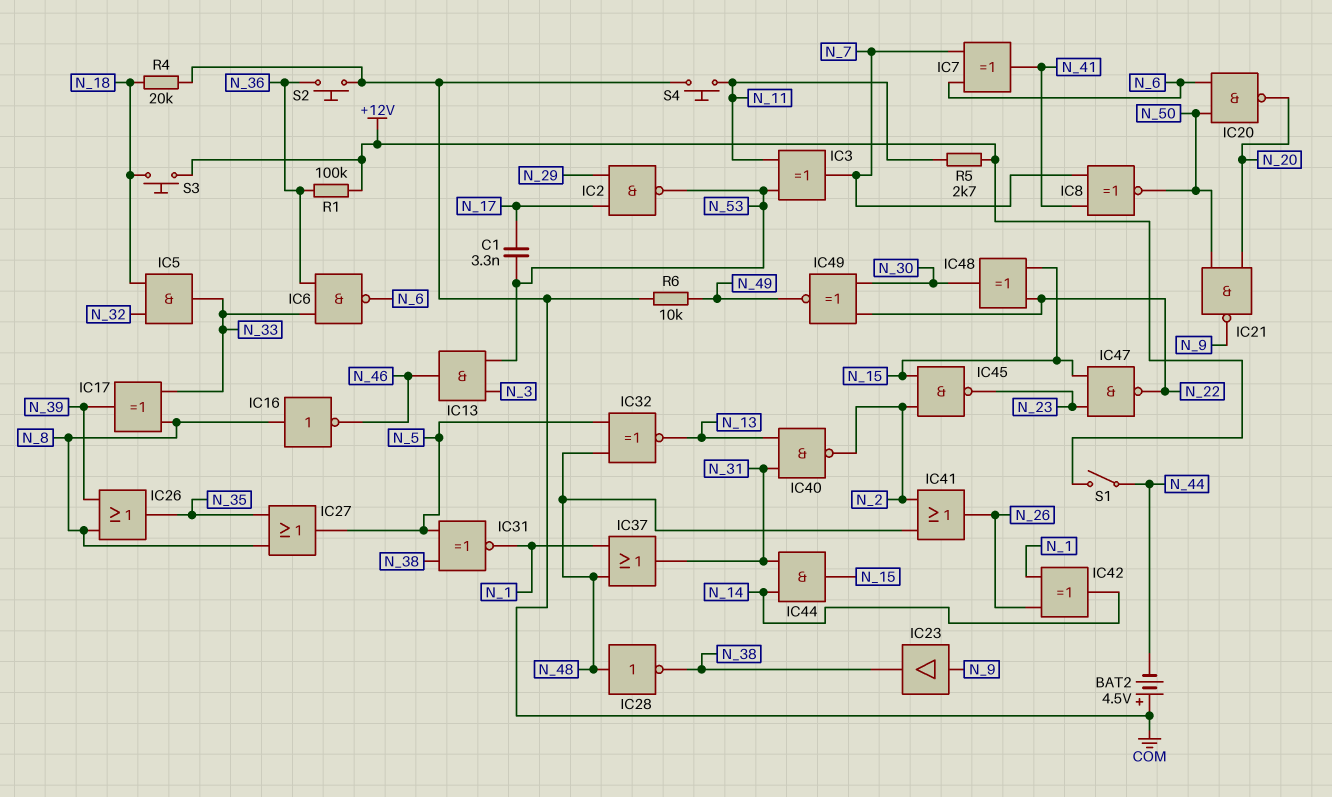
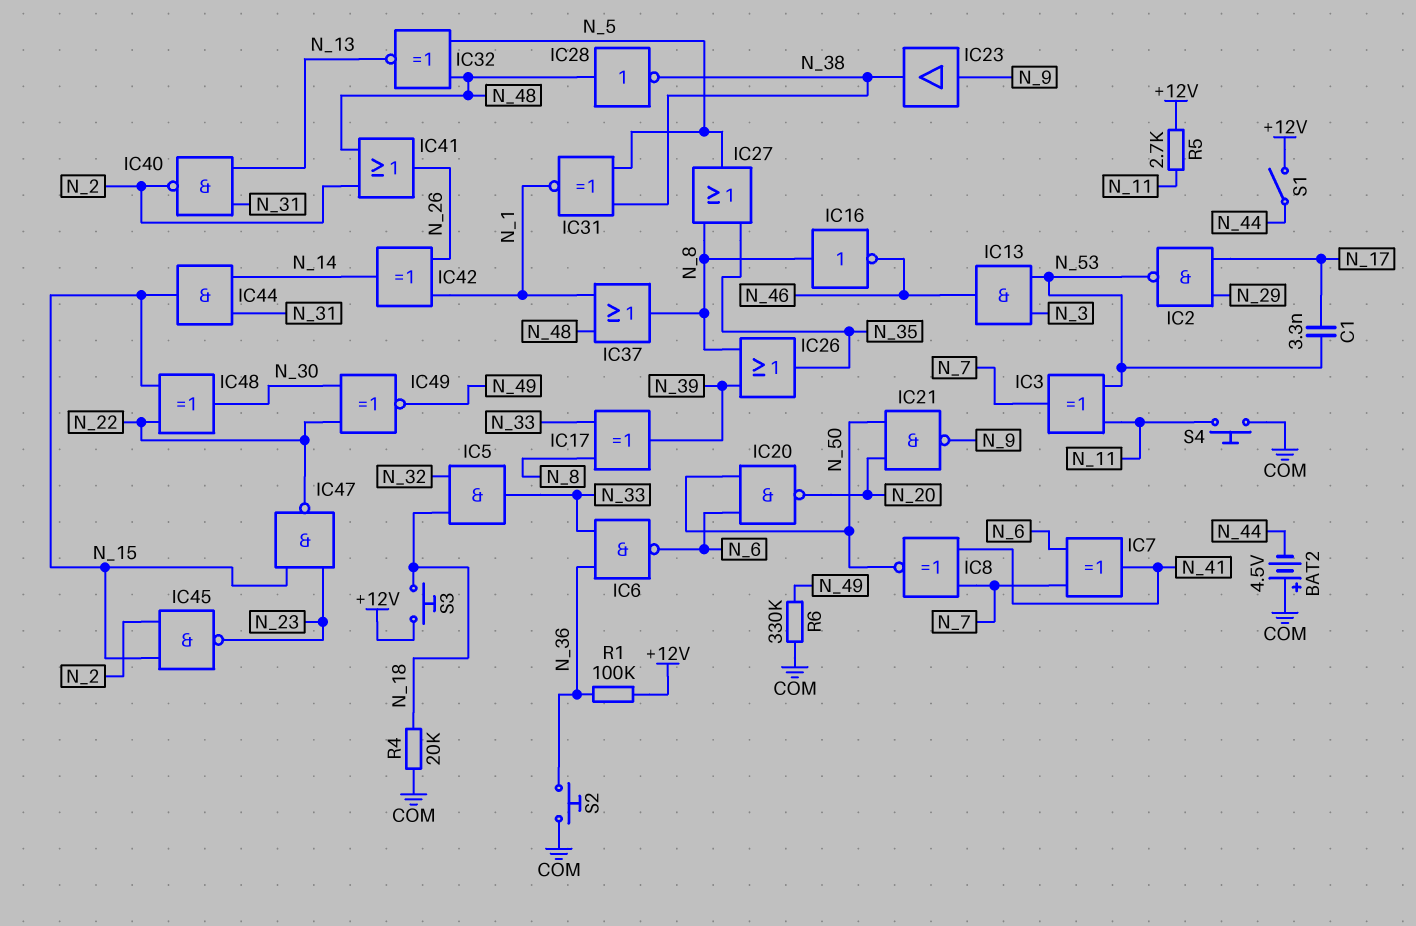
IC37: OR (in N_1, in N_48, out N_31) -> OR (in N_1, in N_48, out N_8)
R6: 10k (COM, N_49) -> 330k (COM, N_49)

